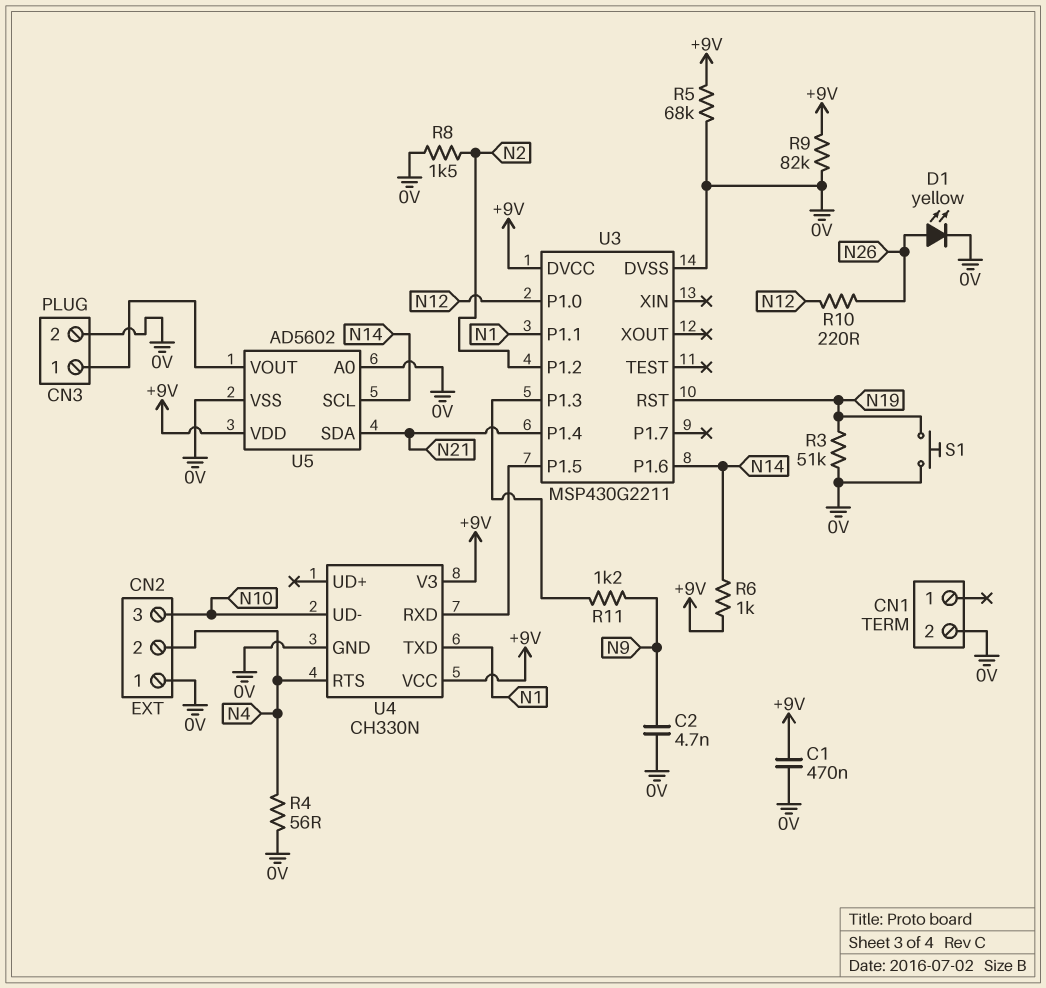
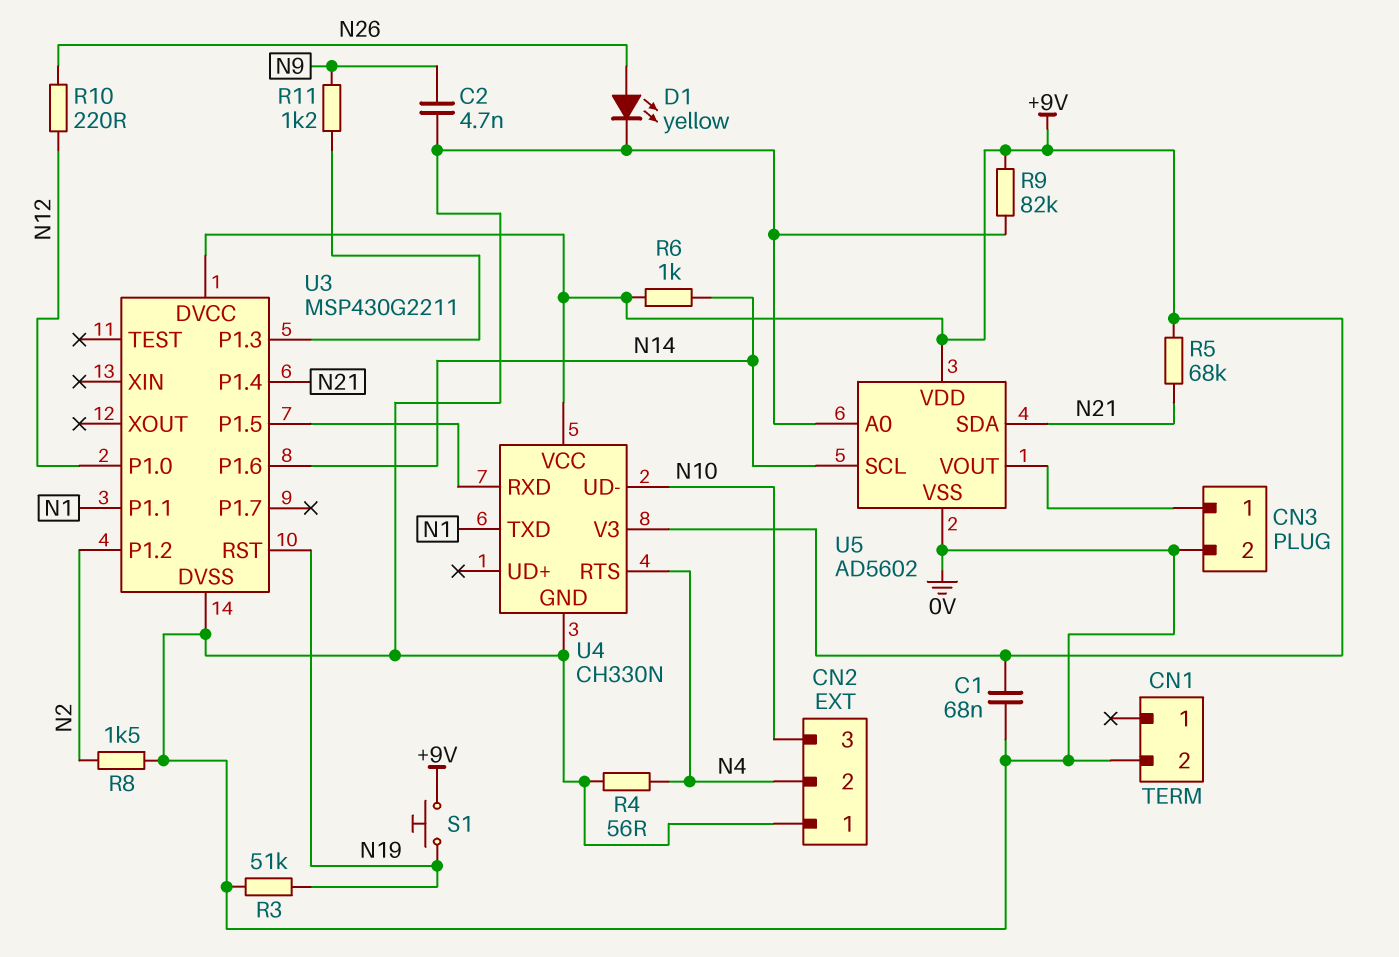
C1: 470nF (+9V, 0V) -> 68nF (+9V, 0V)
R5: 68k (+9V, 0V) -> 68k (+9V, N21)
S1: button (0V, N19) -> button (+9V, N19)

